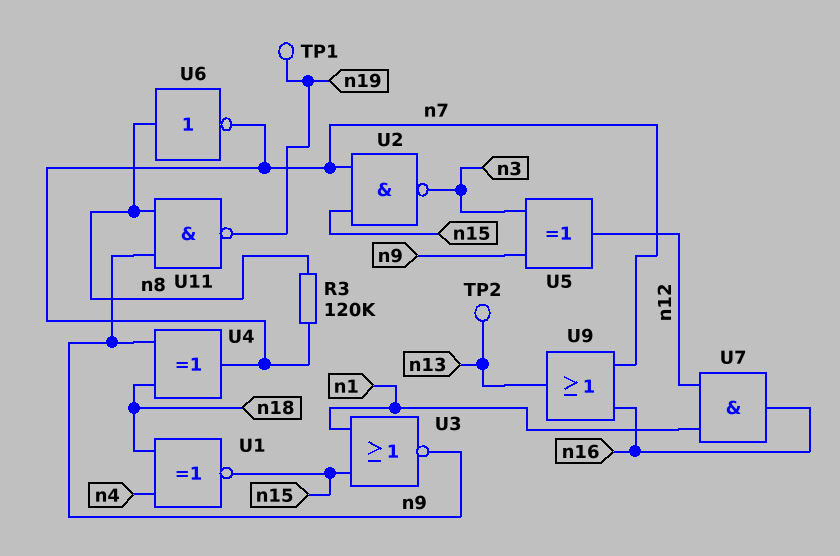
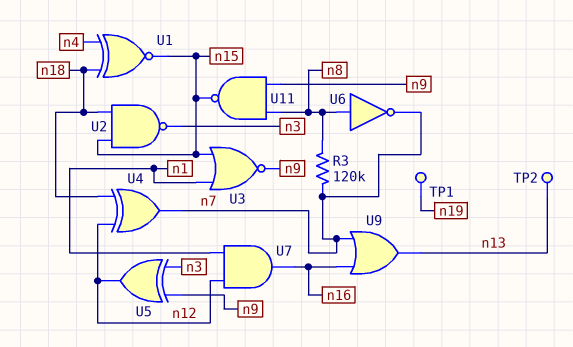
U2: NAND (in n7, in n15, out n3) -> NAND (in n15, in n18, out n3)
U4: XOR (in n9, in n18, out n7) -> XOR (in n12, in n18, out n7)
U11: NAND (in n8, in n9, out n19) -> NAND (in n8, in n9, out n15)

